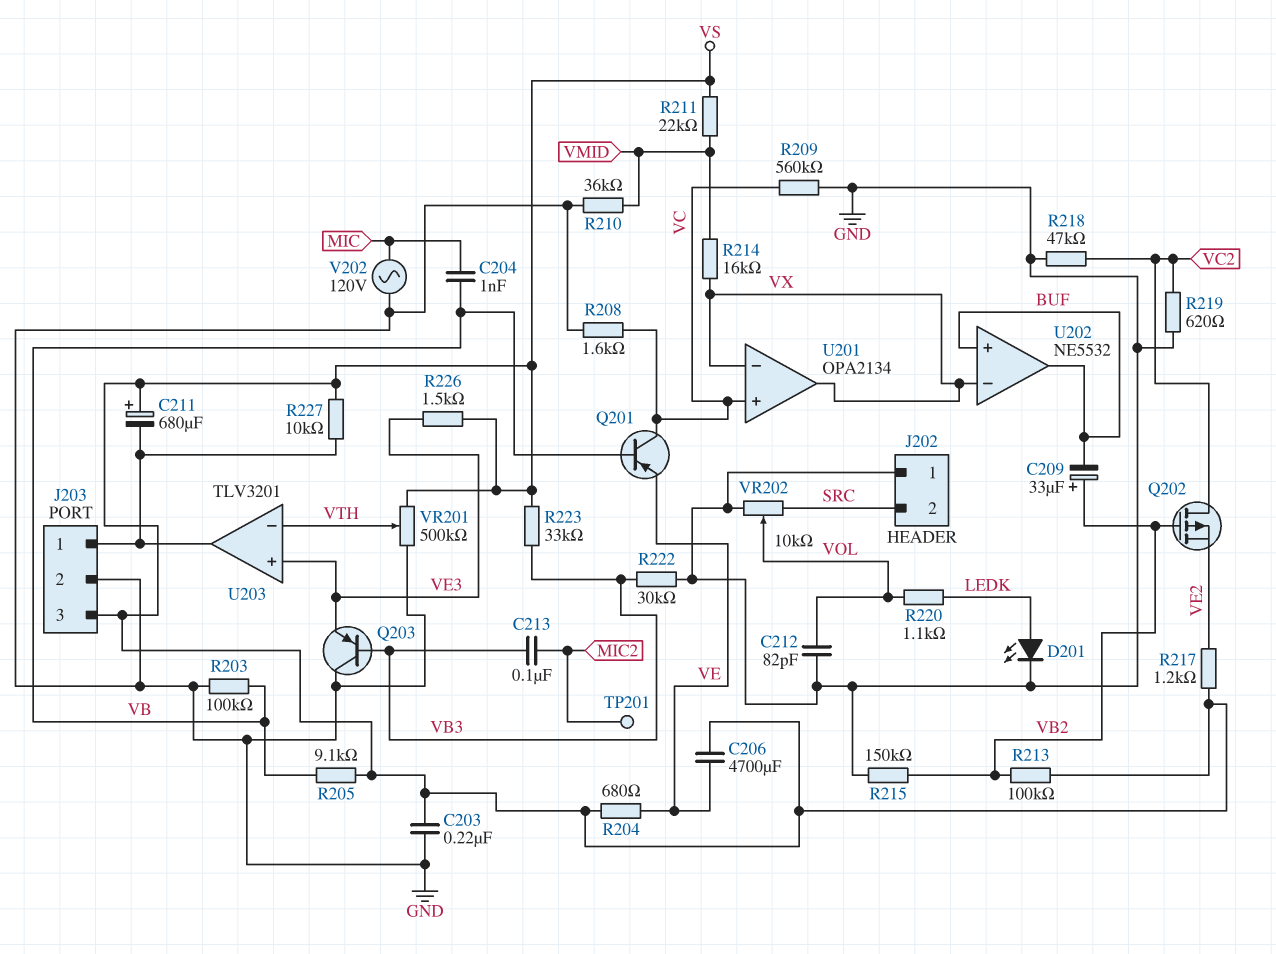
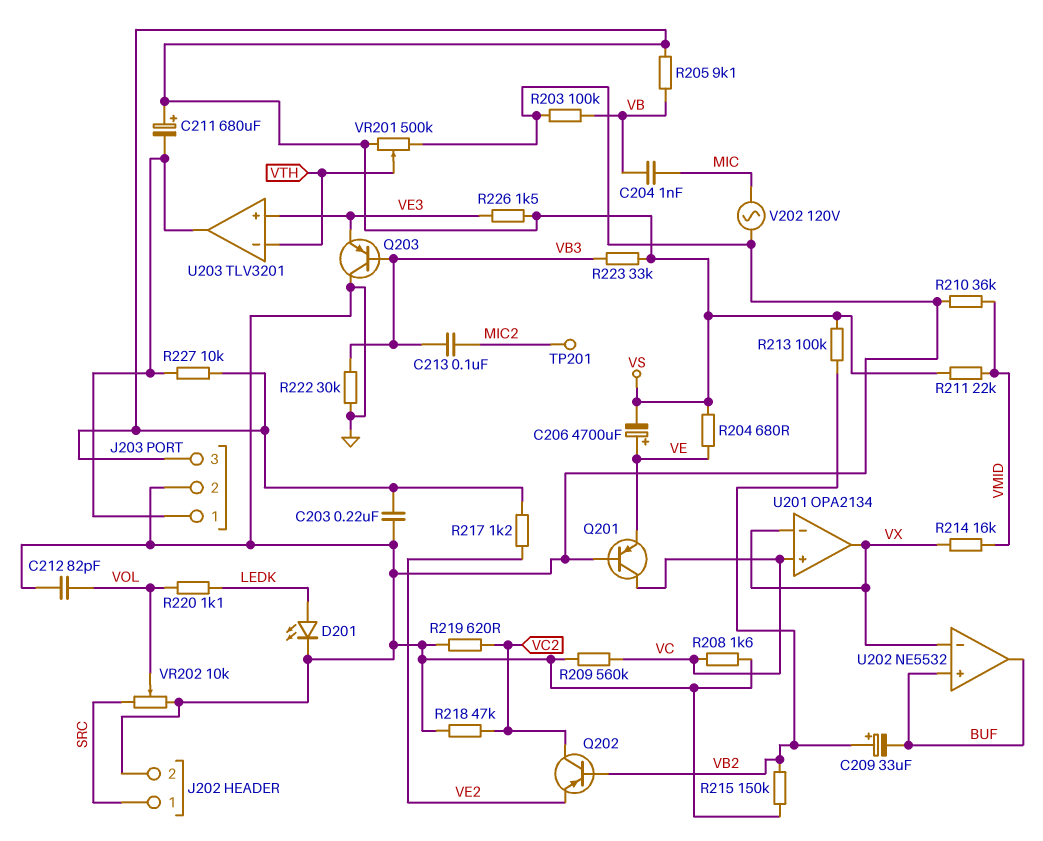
C206: 4700uF (VE, VS) -> 4700uF (plus VE, minus VS)
J202 pin 1: GND -> SRC
J202 pin 2: SRC -> GND
Q201: PNP (B VB, C VC, E VE) -> PNP (B GND, C VC, E VE)
Q202: PMOS (G VB2, D VC2, S VE2) -> PNP (B VB2, C VC2, E VE2)

